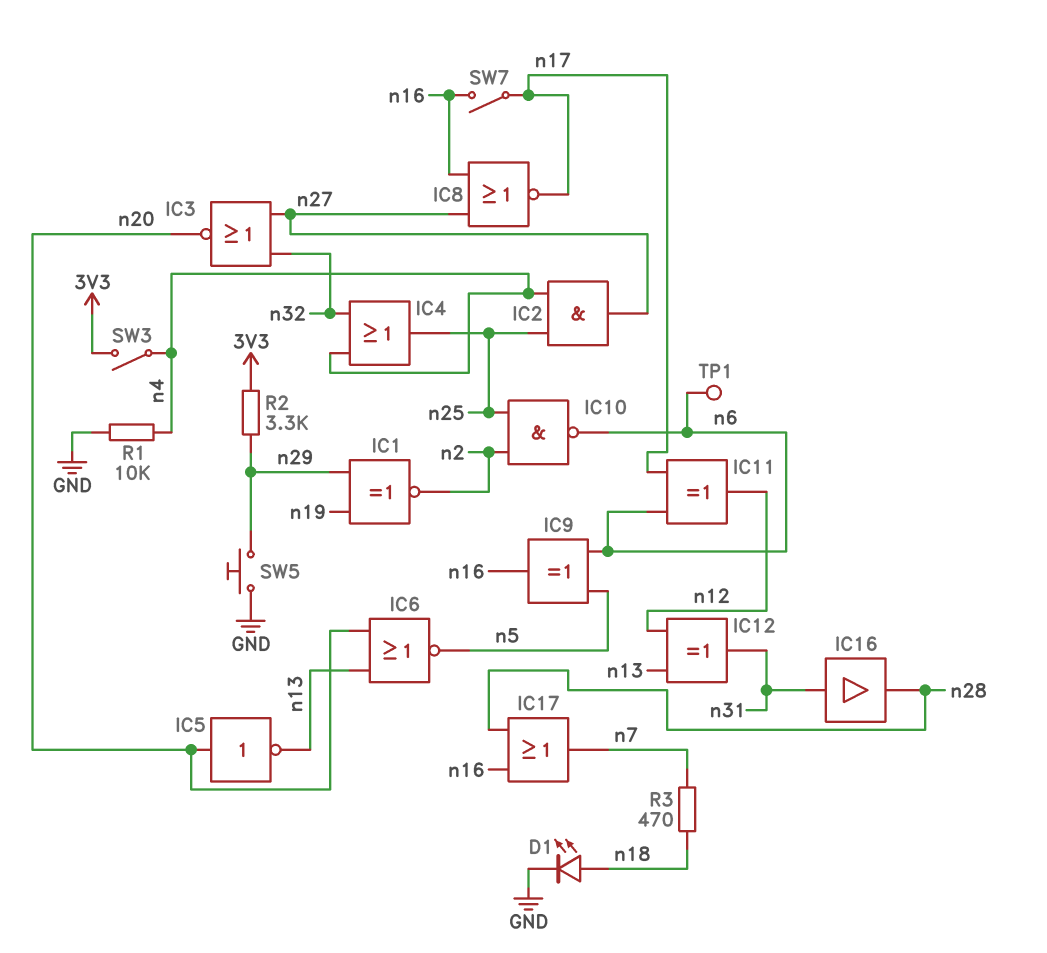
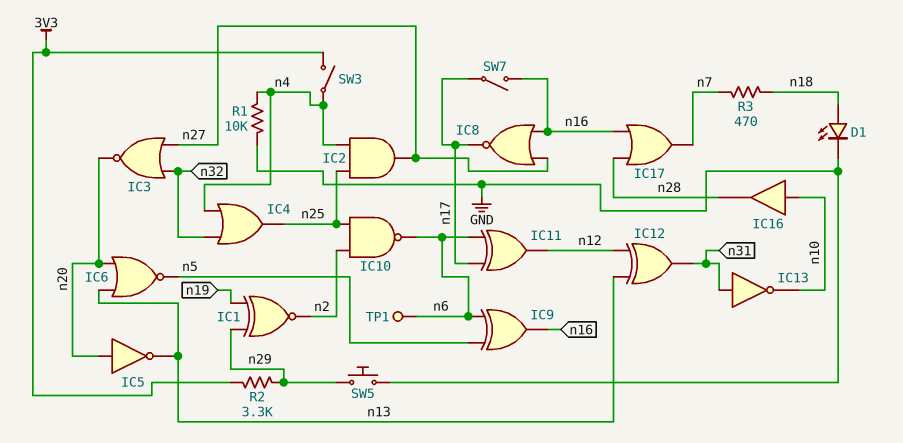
IC13: none -> NOT (in n31, out n10)
IC16: buffer (in n31, out n28) -> buffer (in n10, out n28)

